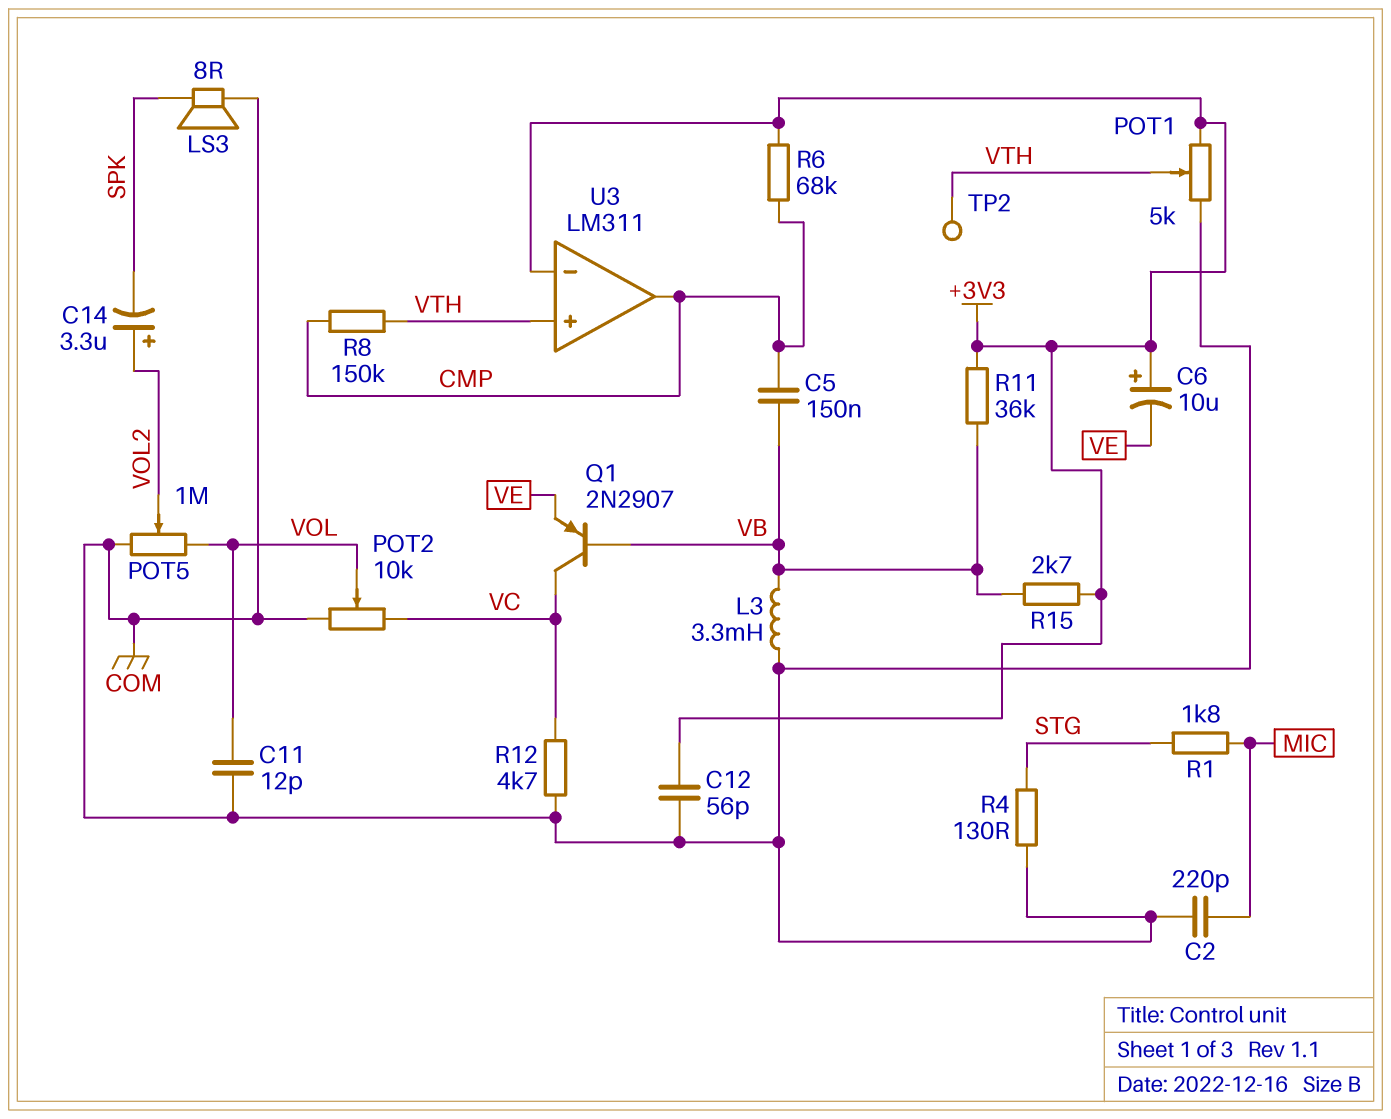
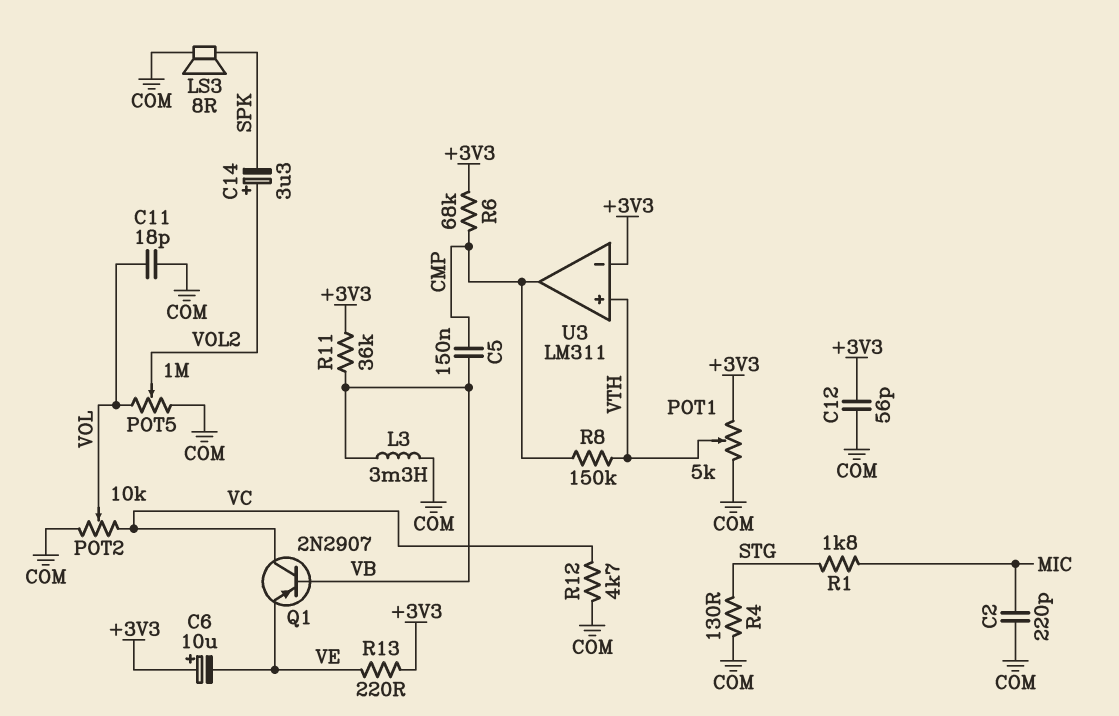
C11: 12pF (COM, VOL) -> 18pF (COM, VOL)
R13: none -> 220 (+3V3, VE)
R15: 2.7k (+3V3, VB) -> none
TP2: test point (VTH) -> none

